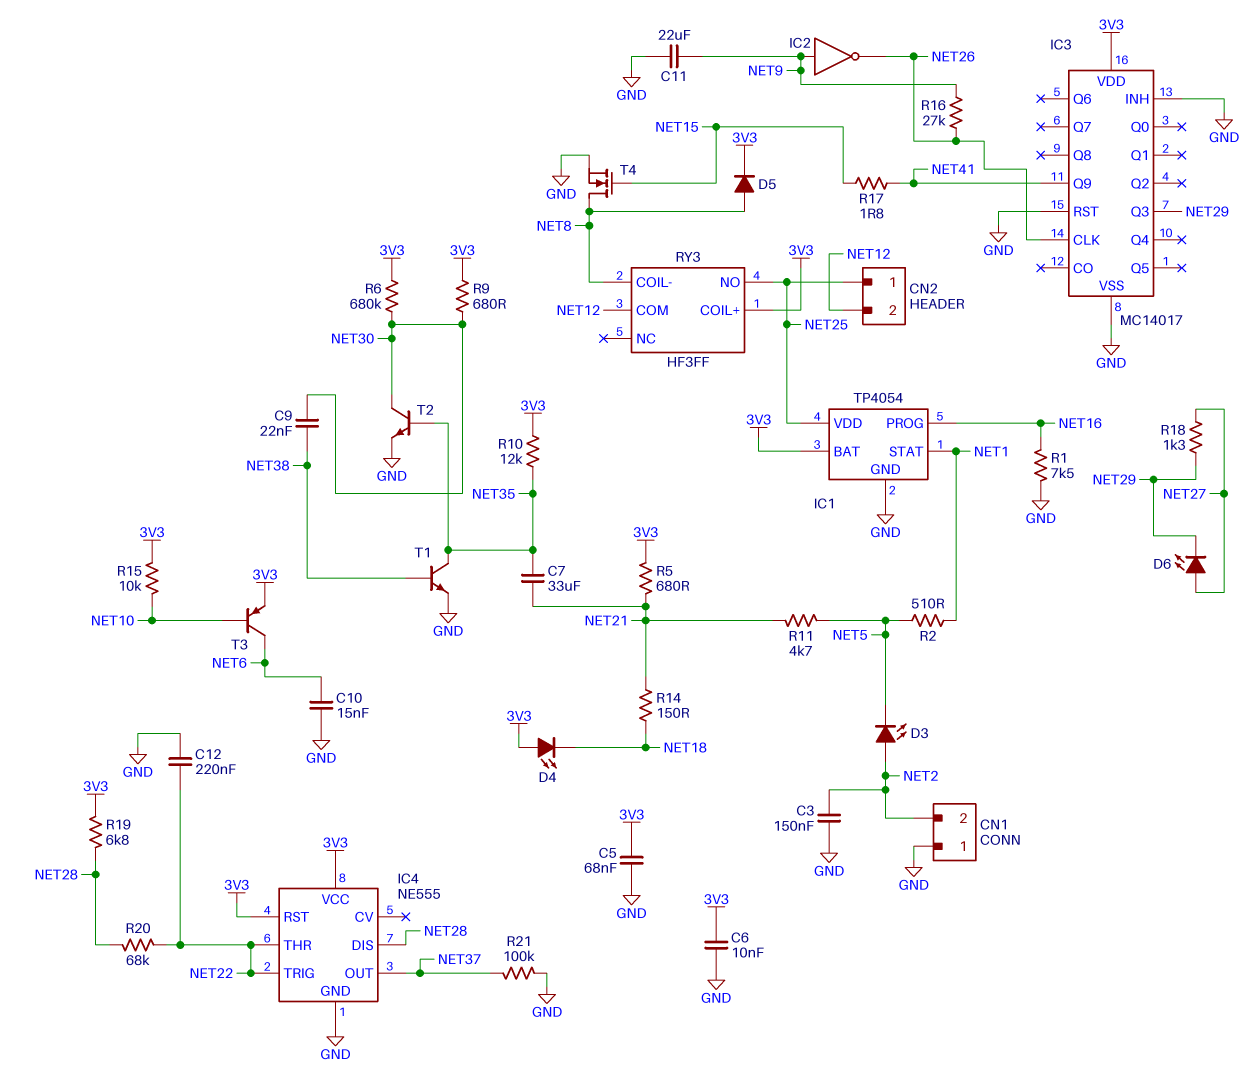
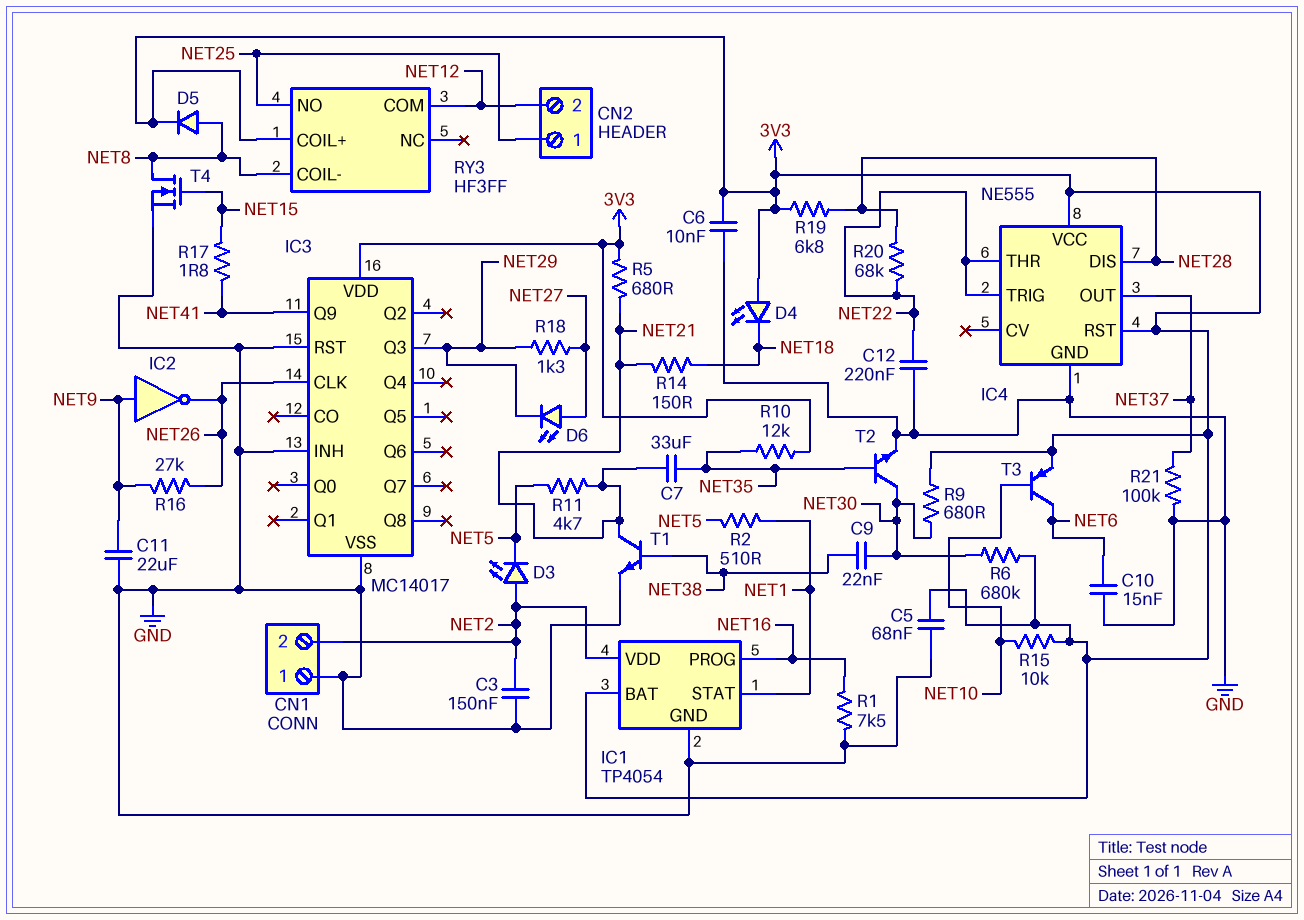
IC1 pin VDD: NET25 -> NET2
T1: NPN (B NET38, C NET35, E GND) -> NPN (B NET38, C NET21, E GND)

